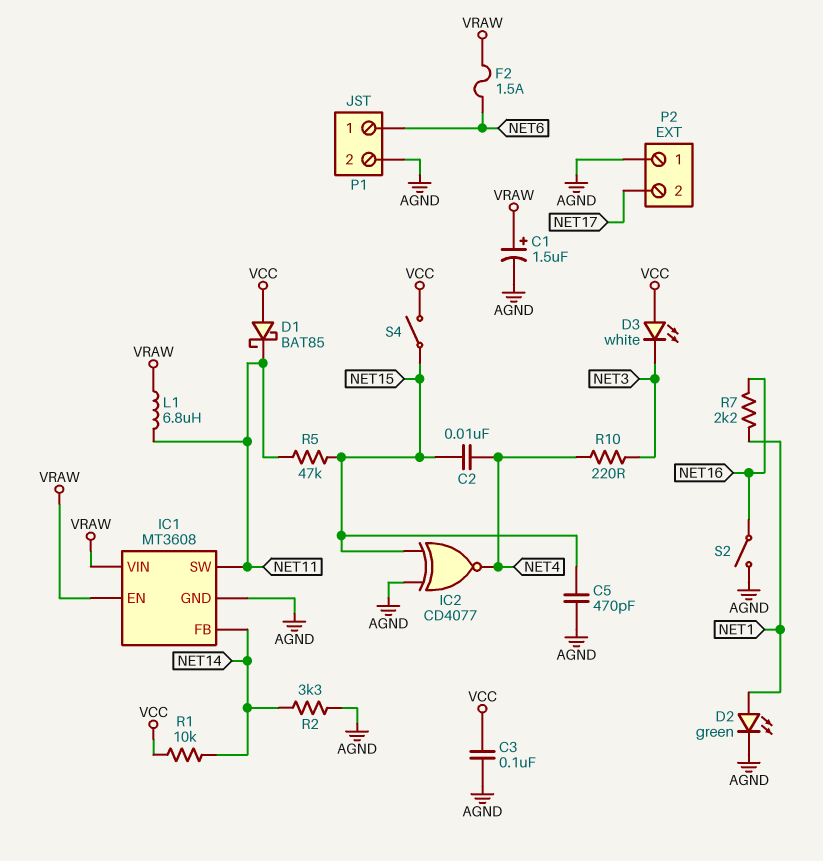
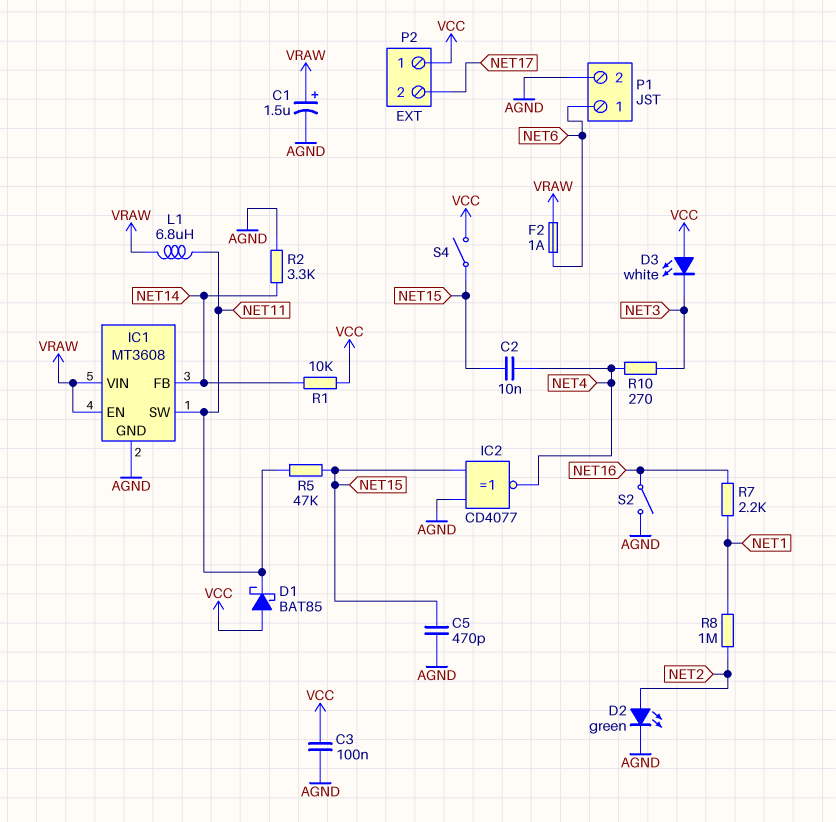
D2: LED green (A NET1, K AGND) -> LED green (A NET2, K AGND)
F2: 1.5A (NET6, VRAW) -> 1A (NET6, VRAW)
P2 pin 1: AGND -> VCC
R8: none -> 1M (NET1, NET2)
R10: 220 (NET3, NET4) -> 270 (NET3, NET4)

